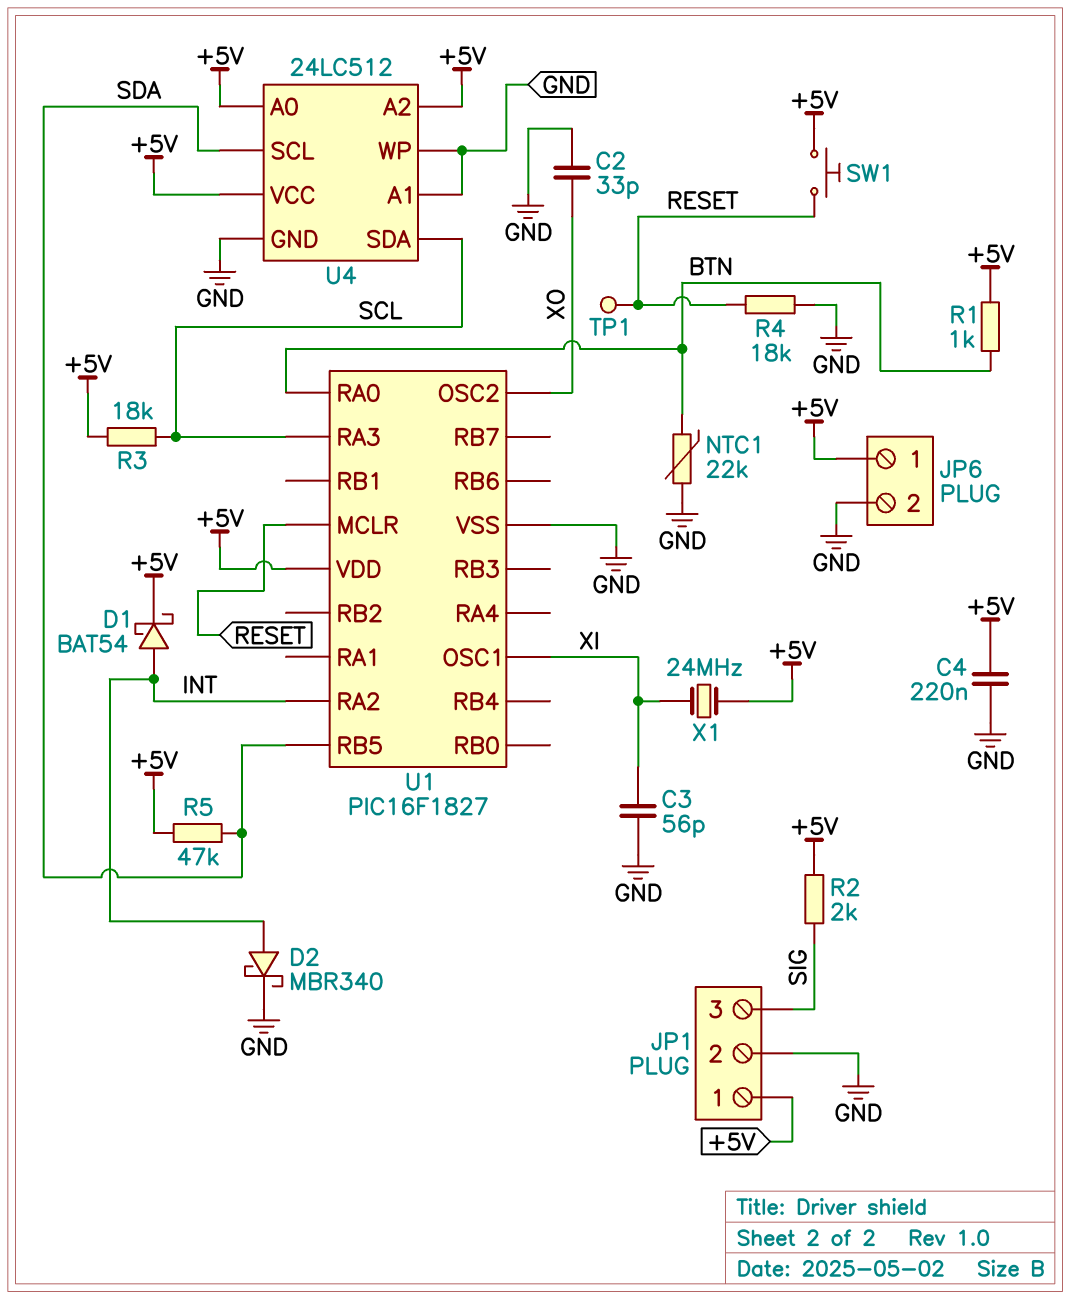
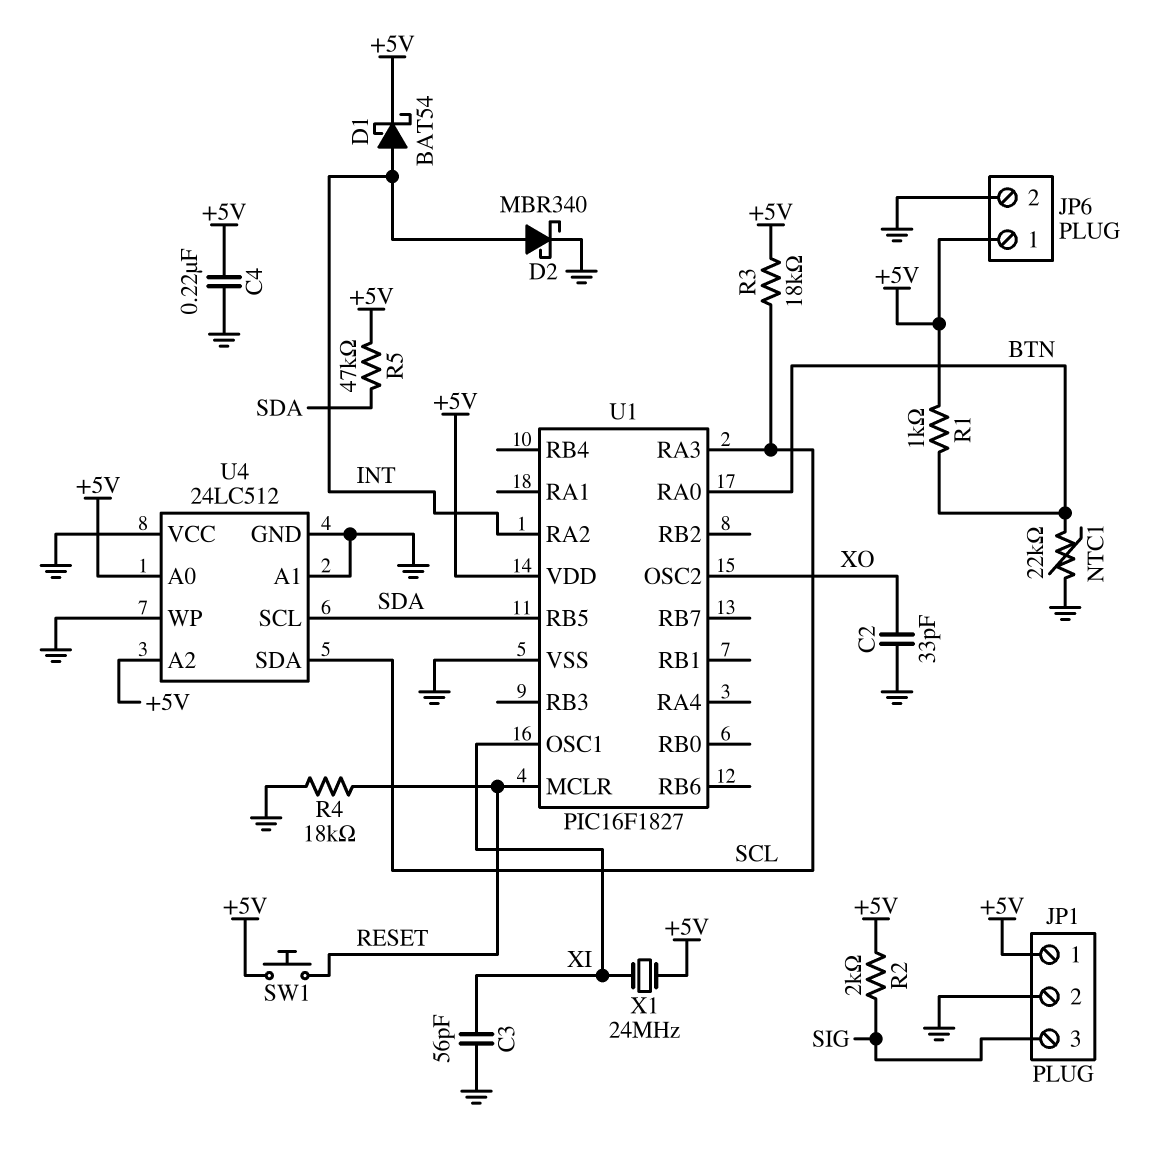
TP1: test point (RESET) -> none
U4 pin VCC: +5V -> GND

